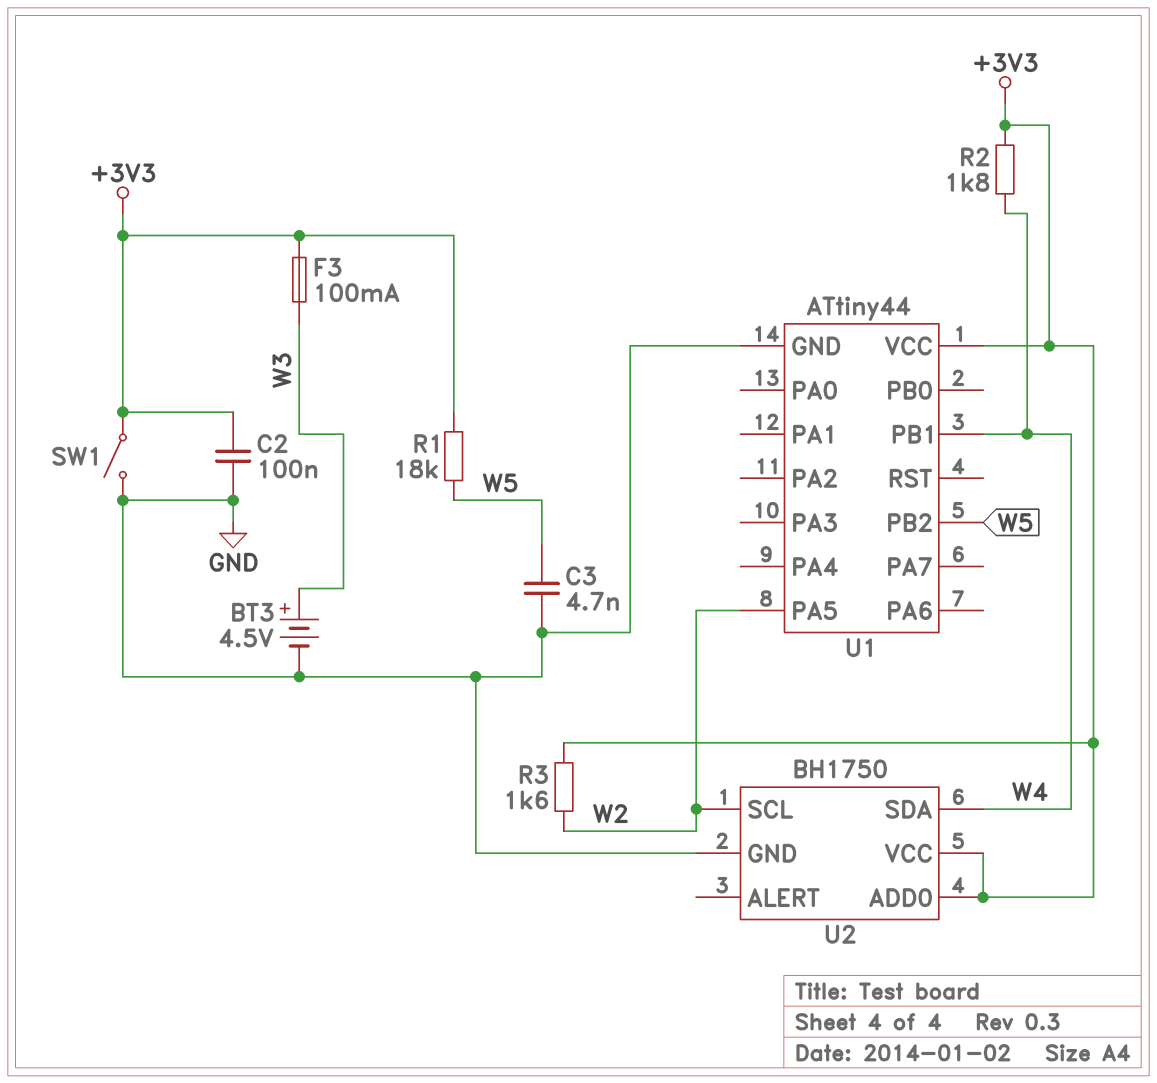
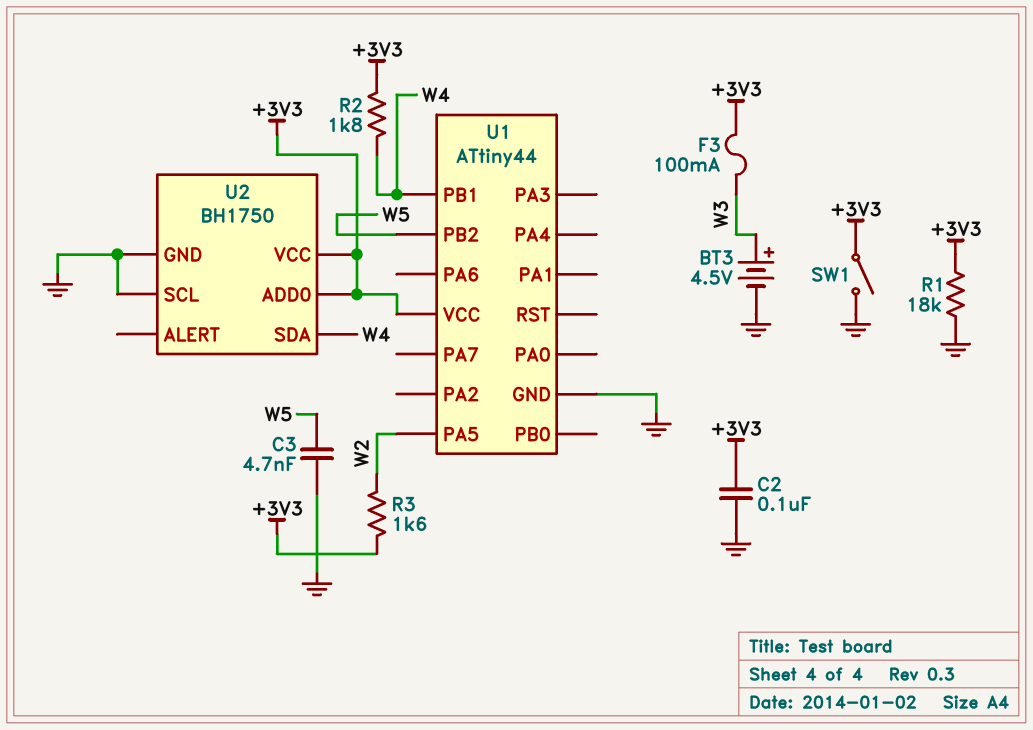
R1: 18k (+3V3, W5) -> 18k (+3V3, GND)
U2 pin SCL: W2 -> GND

